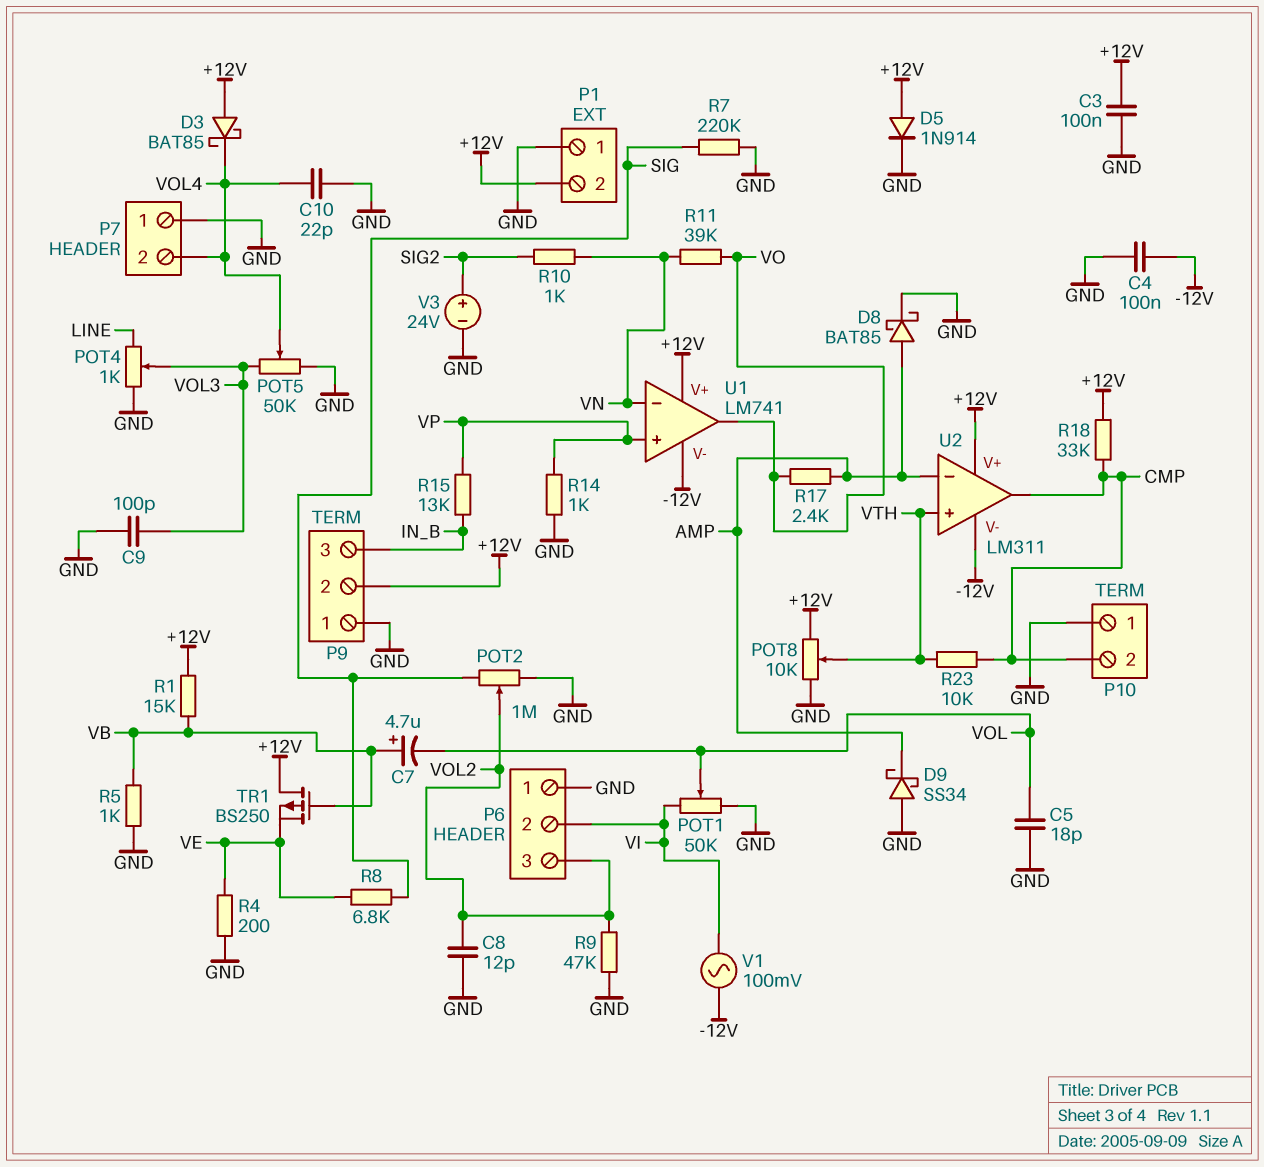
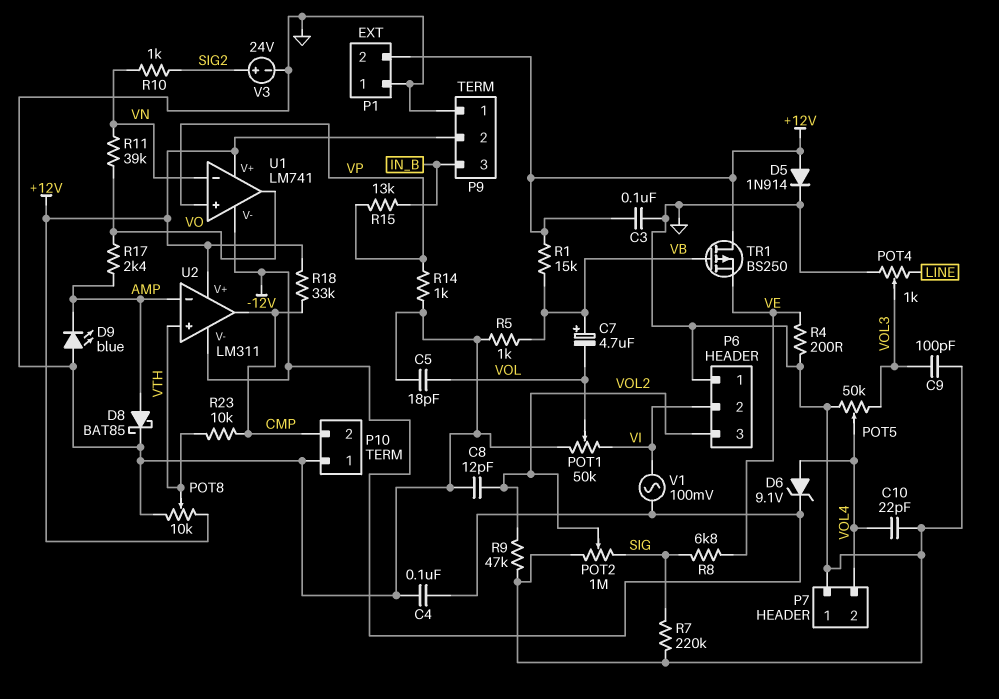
D3: schottky BAT85 (A +12V, K VOL4) -> none
D6: none -> zener 9.1V (A VOL4, K -12V)
D9: schottky SS34 (A GND, K AMP) -> LED blue (A GND, K AMP)

